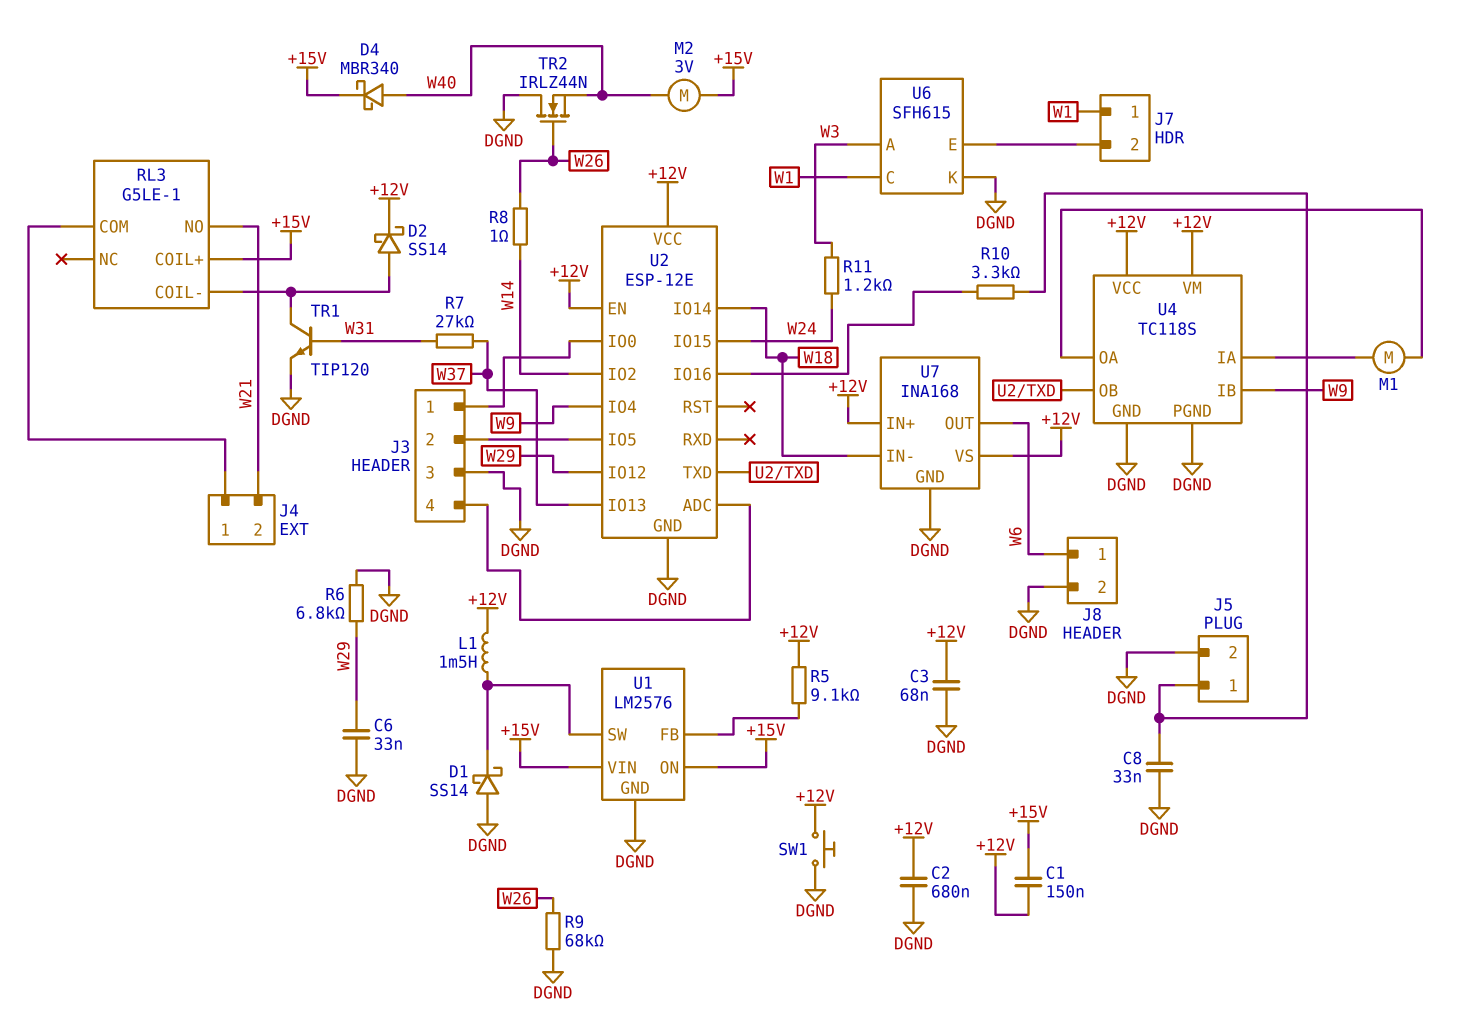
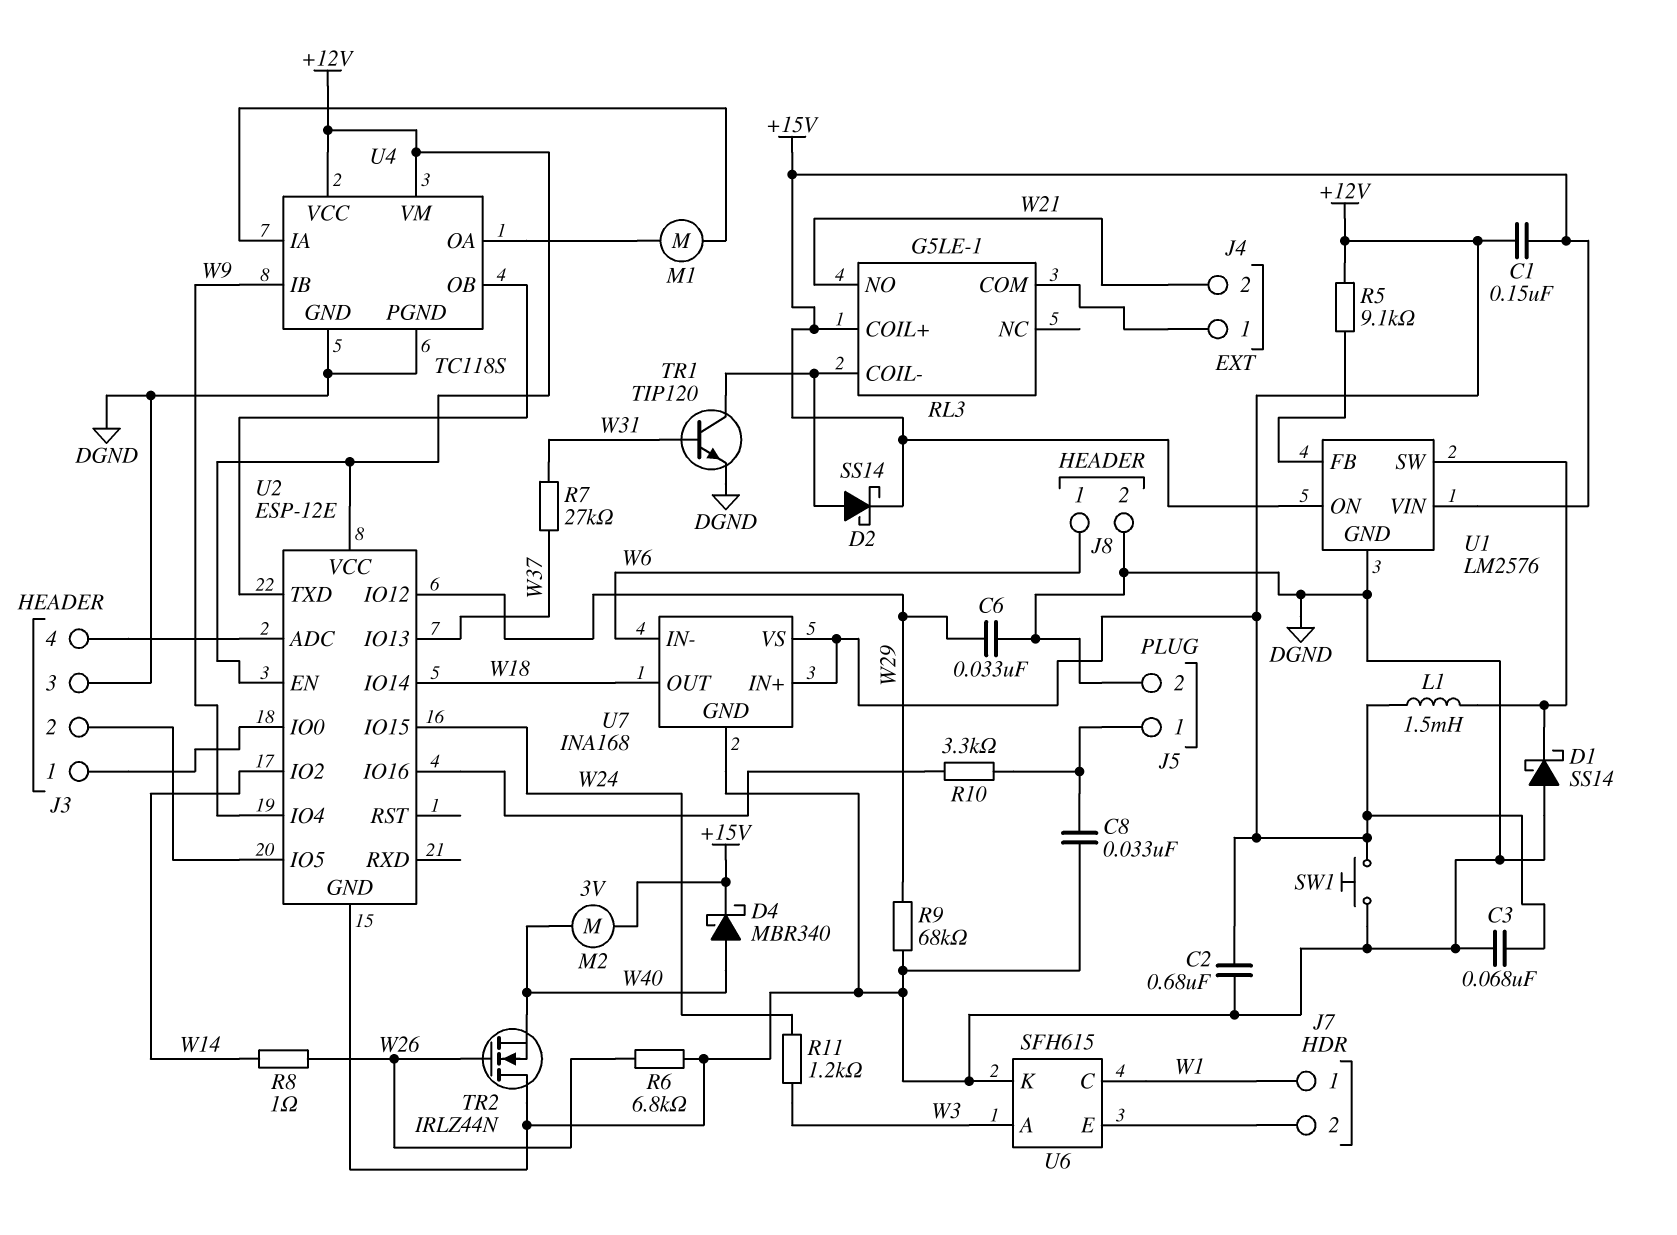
D2: schottky SS14 (A RL3/COIL-, K +12V) -> schottky SS14 (A RL3/COIL-, K +15V)
R6: 6.8k (DGND, W29) -> 6.8k (DGND, W26)
R9: 68k (DGND, W26) -> 68k (DGND, W29)
U7 pin IN-: W18 -> W6
U7 pin OUT: W6 -> W18

